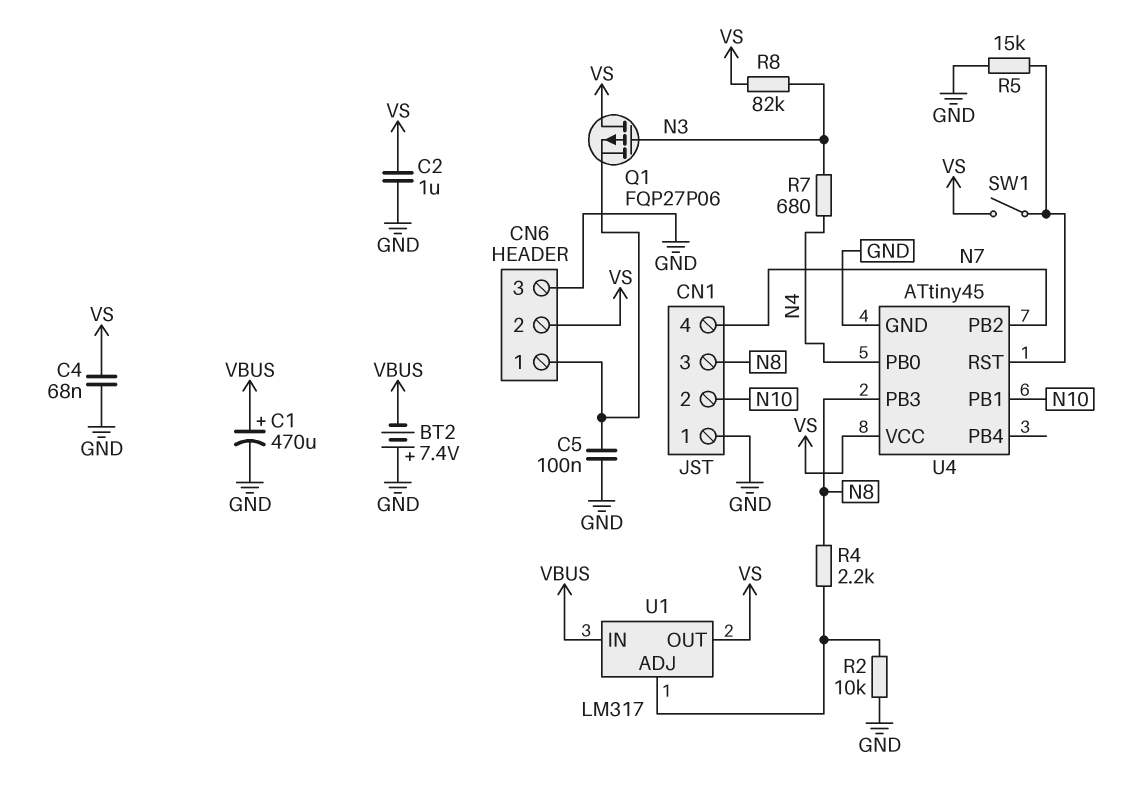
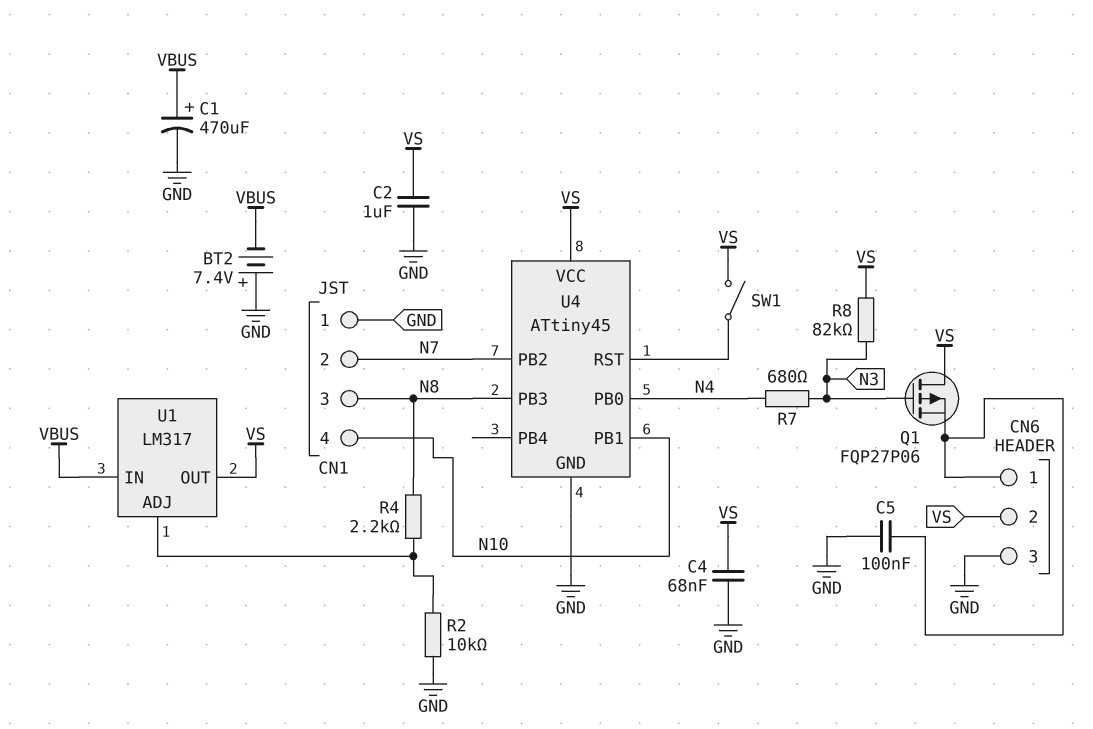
CN1 pin 2: N10 -> N7
CN1 pin 4: N7 -> N10
R5: 15k (GND, U4/RST) -> none

